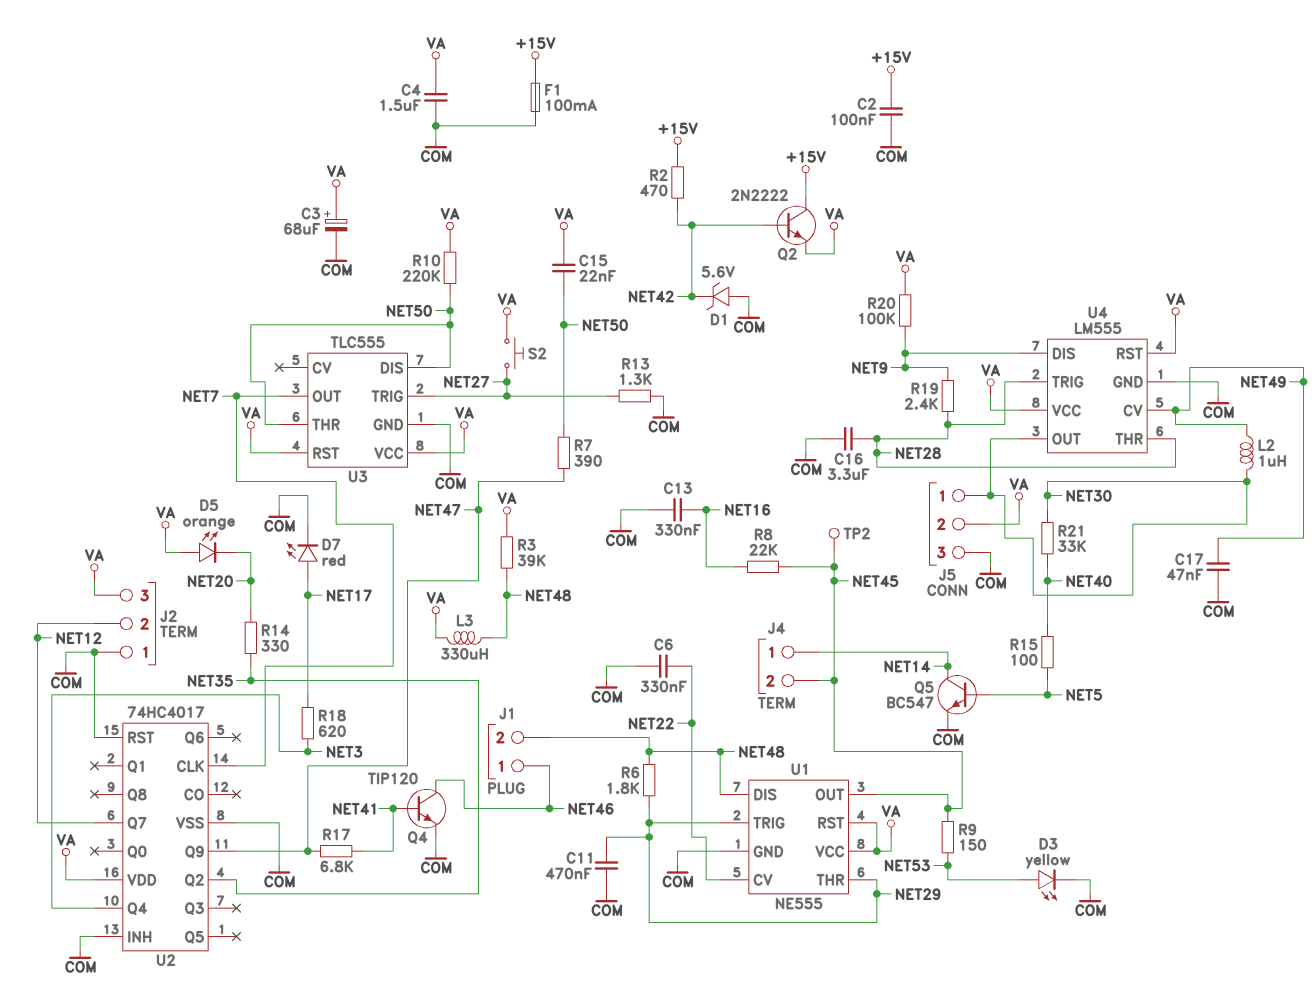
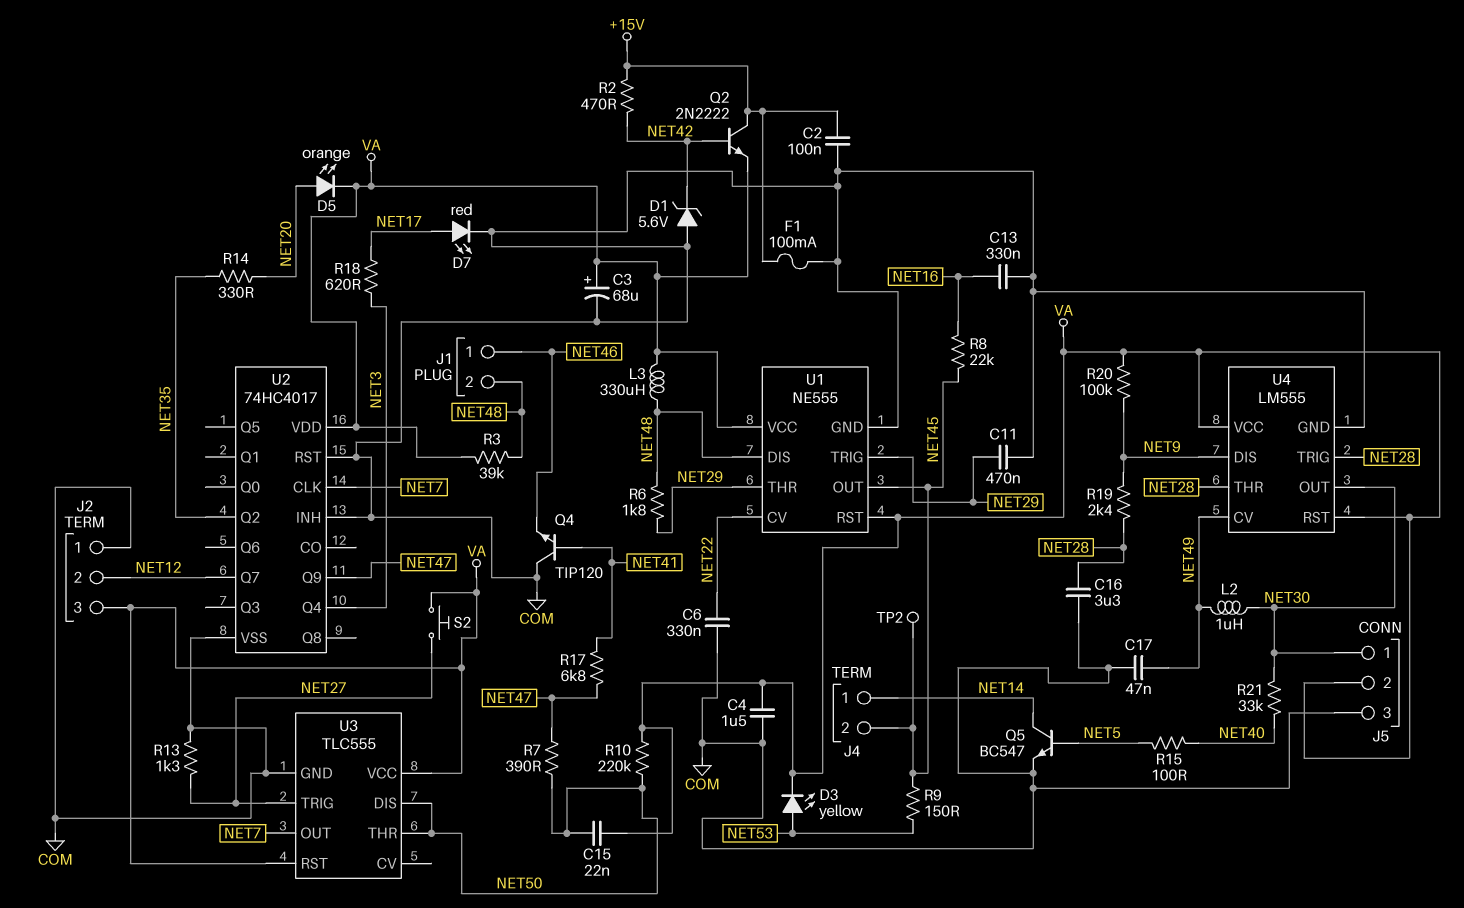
D3: LED yellow (A NET53, K COM) -> LED yellow (A NET53, K VA)
D5: LED orange (A VA, K NET20) -> LED orange (A NET20, K VA)
Q4: NPN TIP120 (B NET41, C NET46, E COM) -> NPN TIP120 (B NET41, C COM, E NET46)

